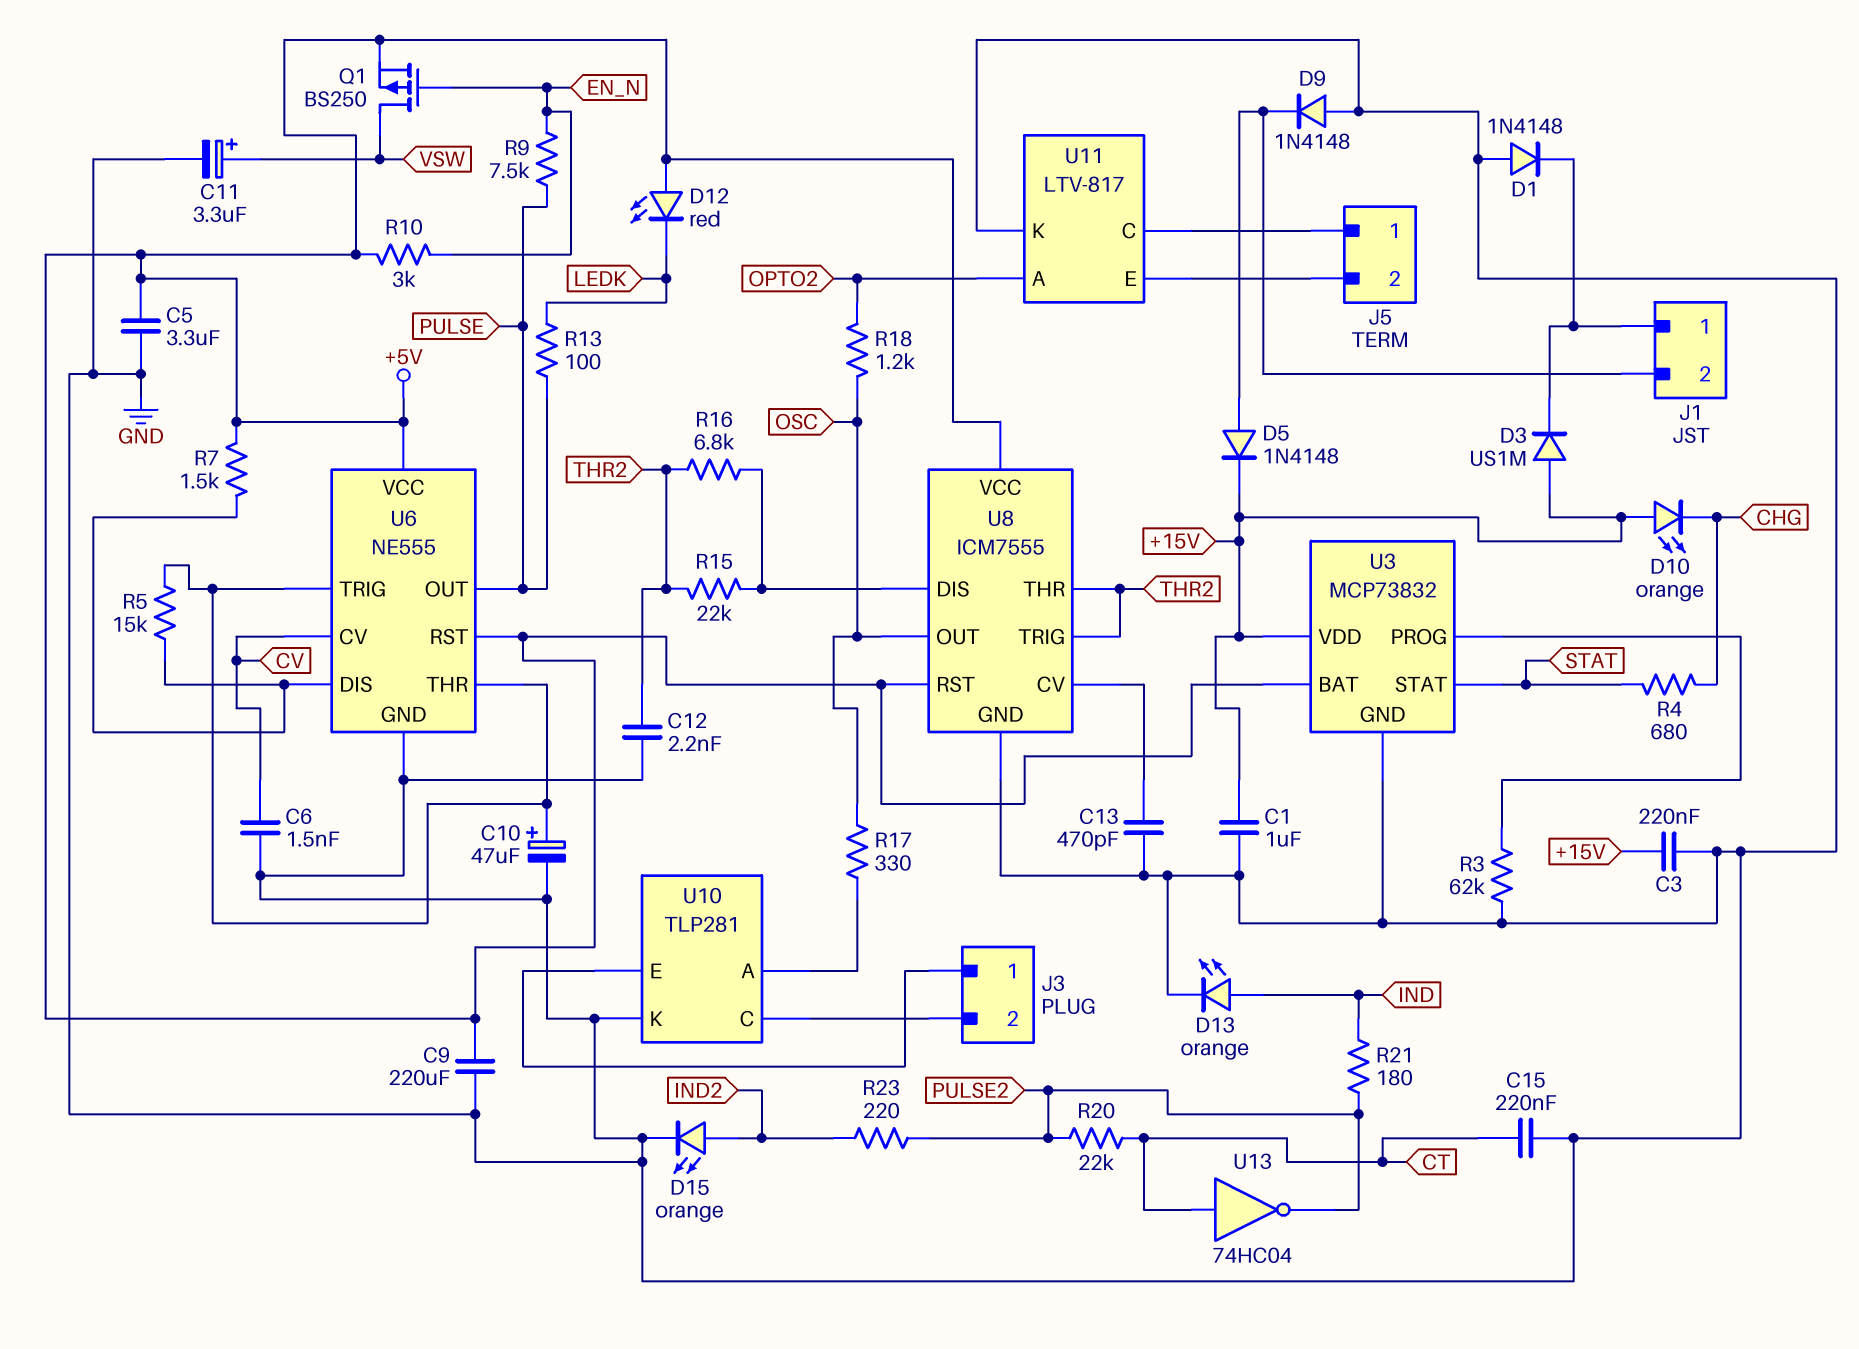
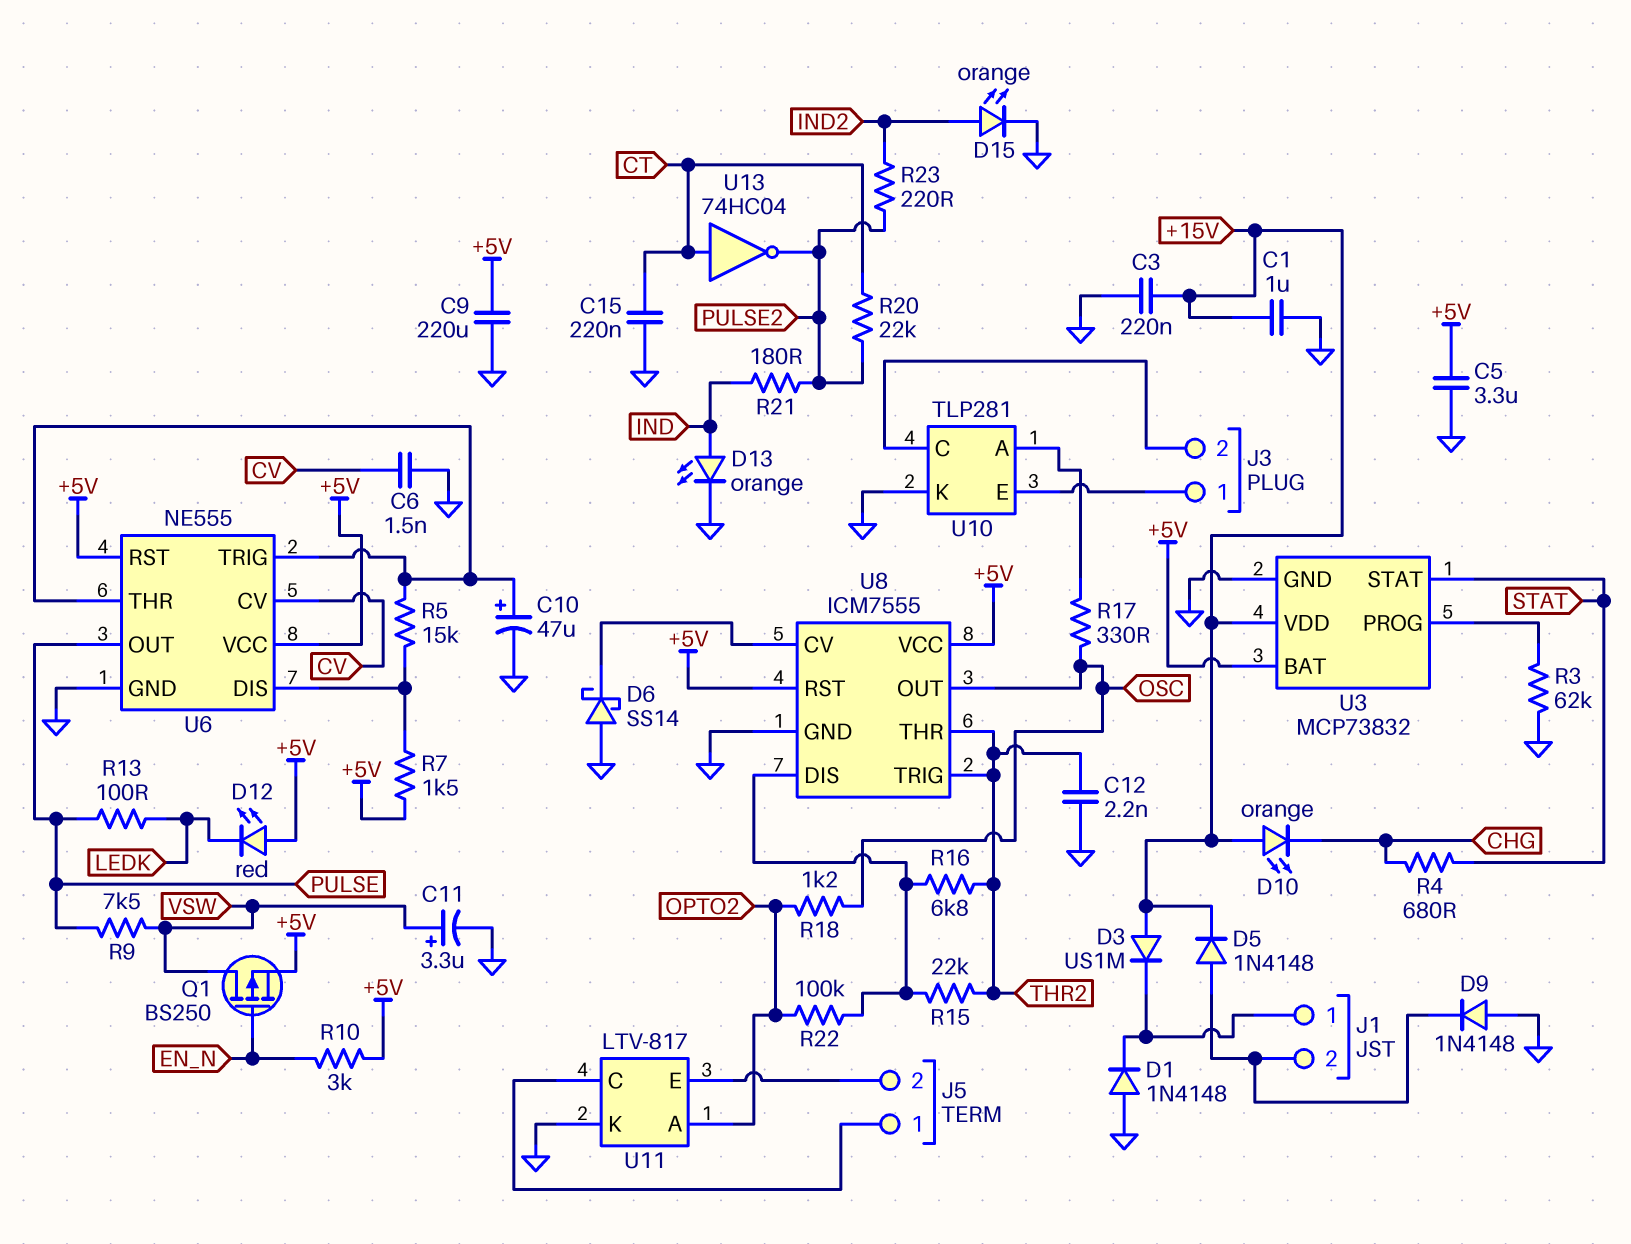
C13: 470pF (GND, U8/CV) -> none
D6: none -> schottky SS14 (A GND, K U8/CV)
R9: 7.5k (EN_N, PULSE) -> 7.5k (PULSE, VSW)
R22: none -> 100k (OPTO2, U8/DIS)

